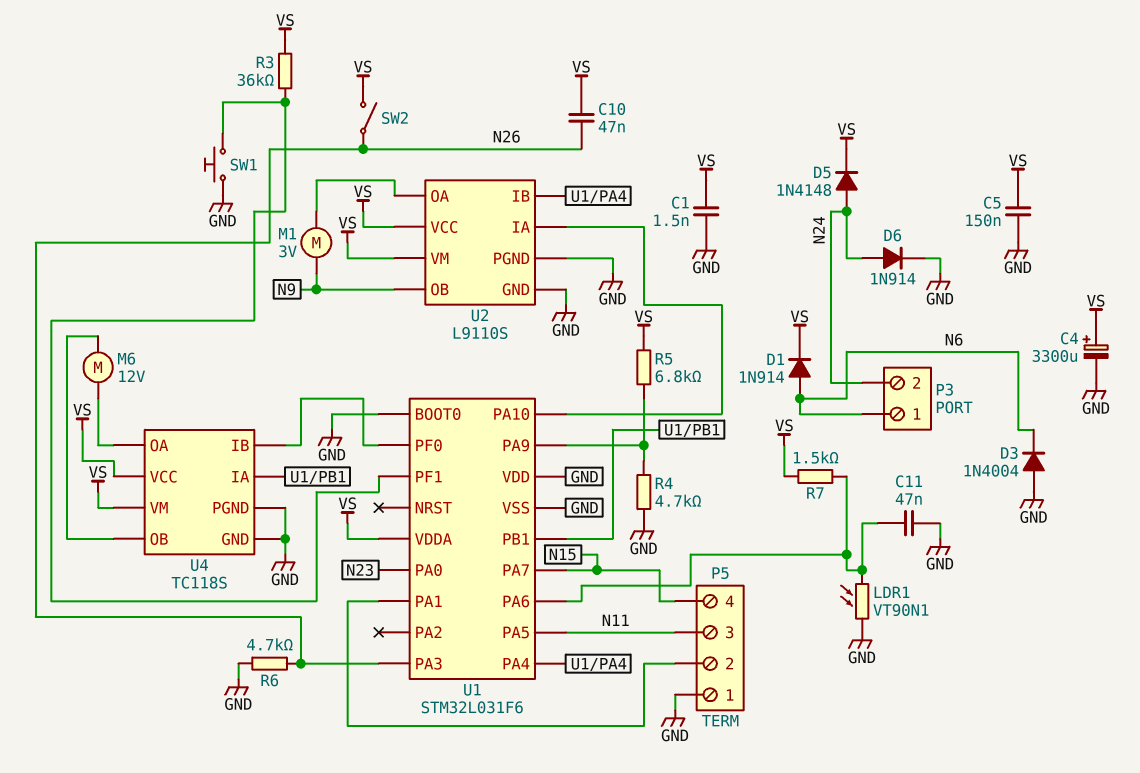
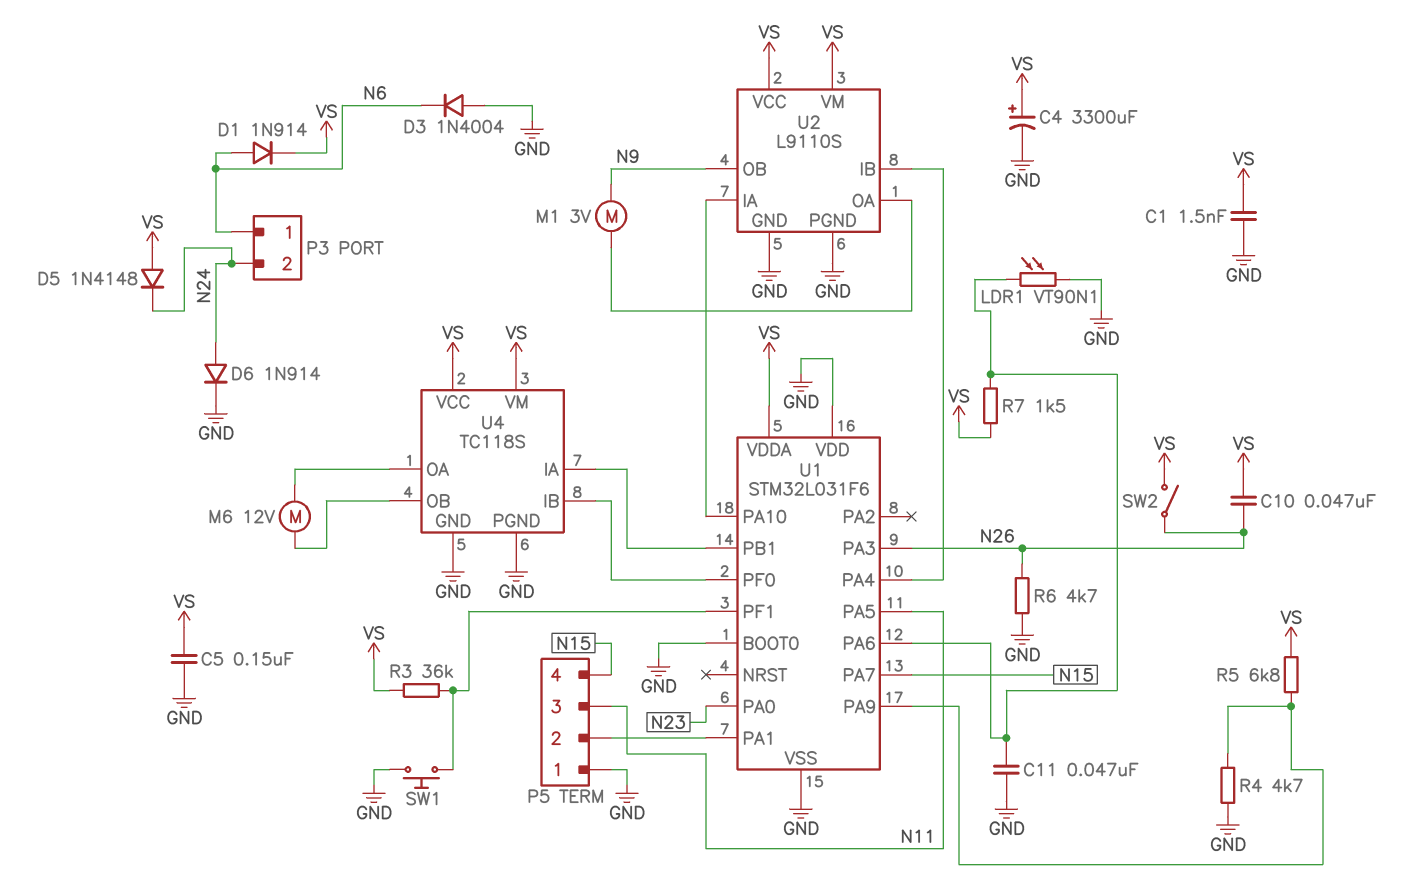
D5: diode 1N4148 (A N24, K VS) -> diode 1N4148 (A VS, K N24)

